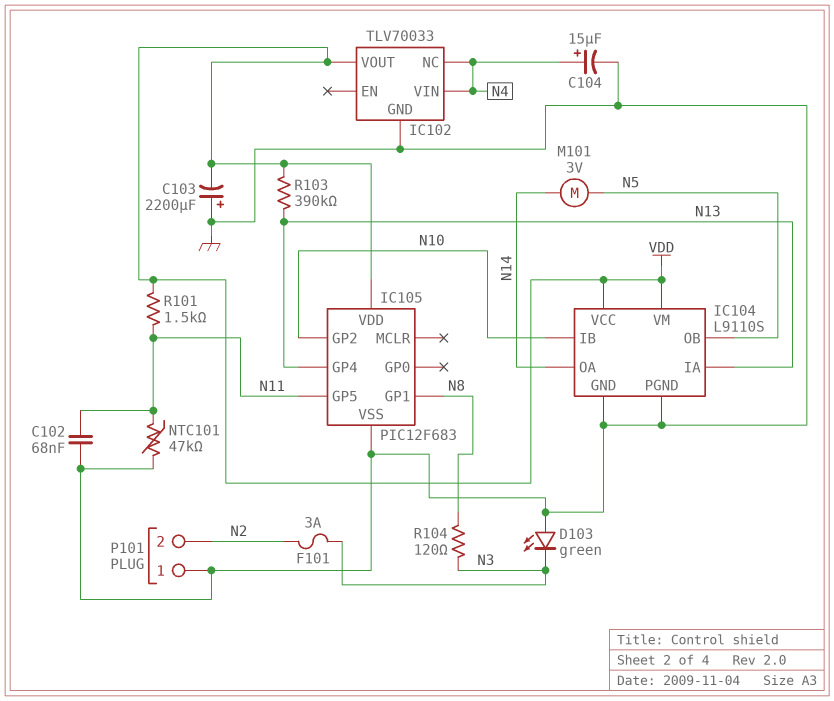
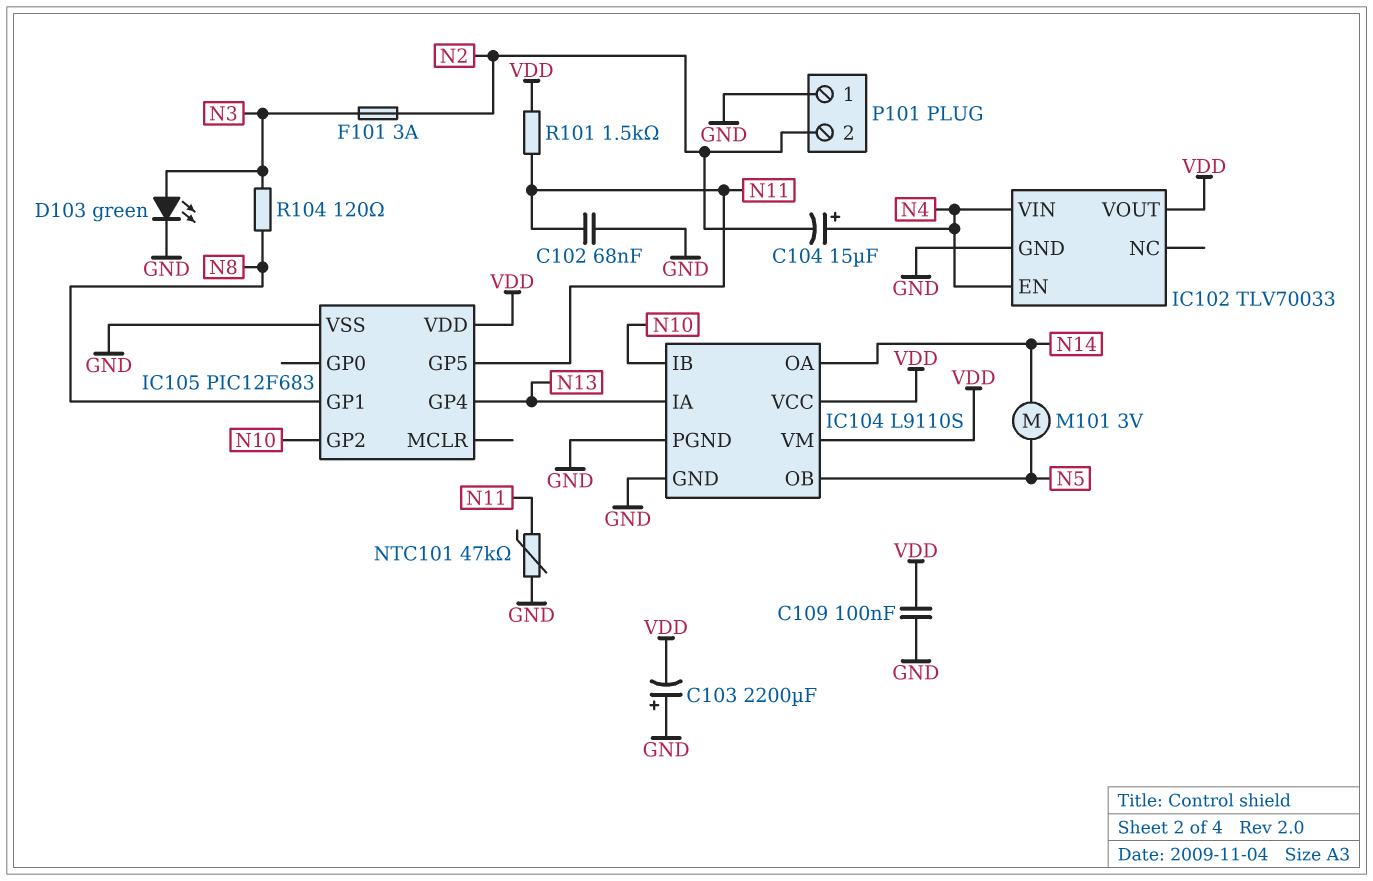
C104: 15uF (plus N4, minus GND) -> 15uF (plus N4, minus N2)
C109: none -> 100nF (GND, VDD)
D103: LED green (A GND, K N3) -> LED green (A N3, K GND)
IC102 pin EN: none -> N4
IC102 pin NC: N4 -> none
R103: 390k (N13, VDD) -> none

